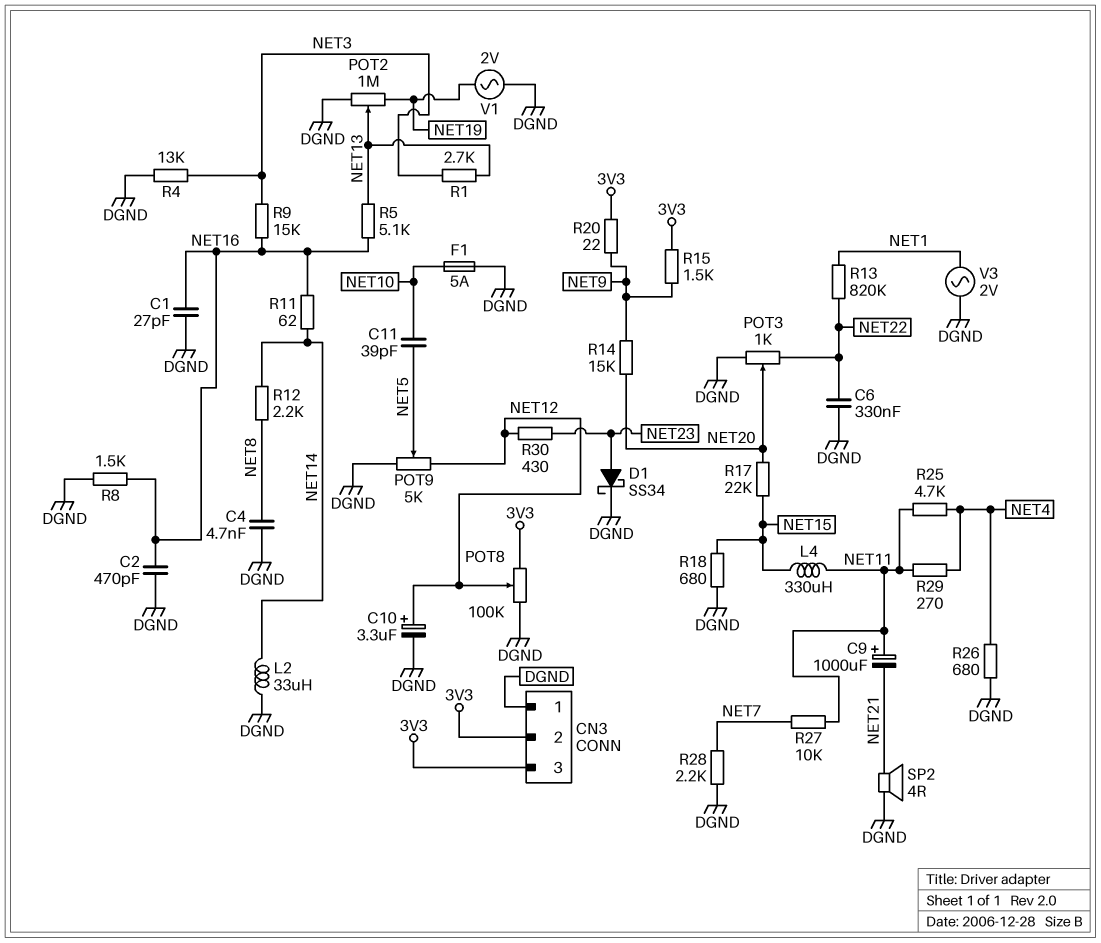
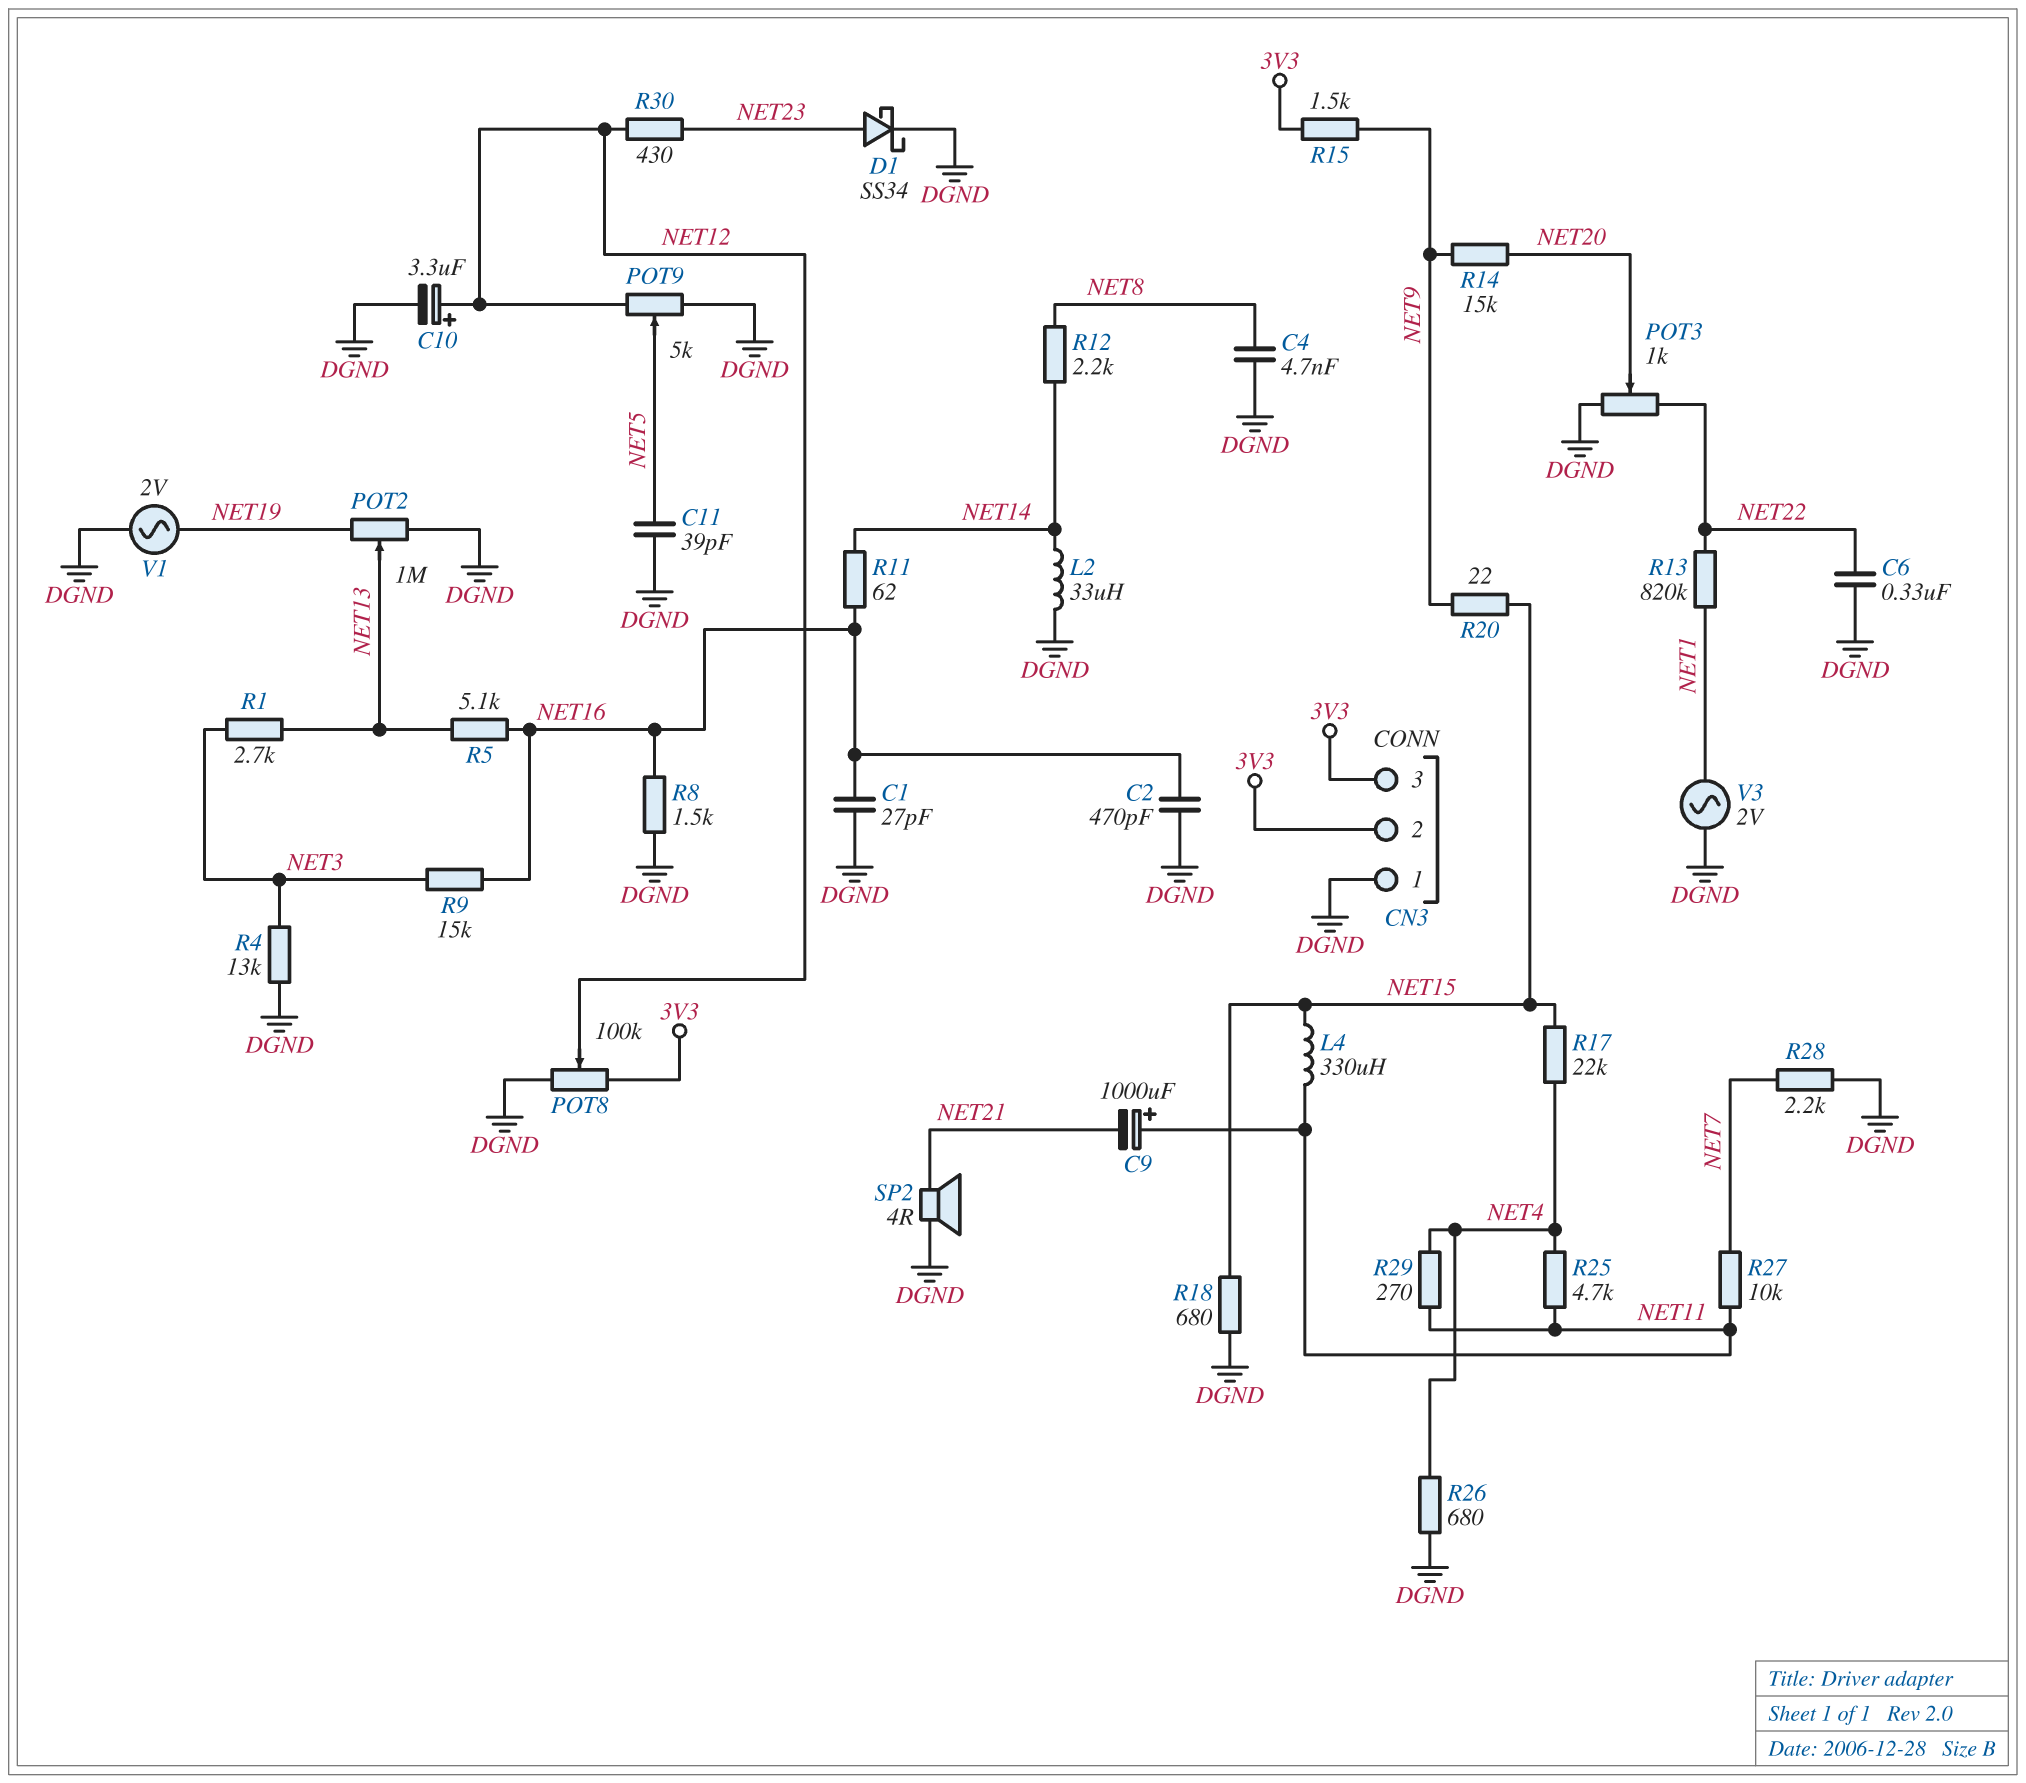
C11: 39pF (NET5, NET10) -> 39pF (DGND, NET5)
F1: 5A (DGND, NET10) -> none
R17: 22k (NET15, NET20) -> 22k (NET4, NET15)
R20: 22 (3V3, NET9) -> 22 (NET9, NET15)

